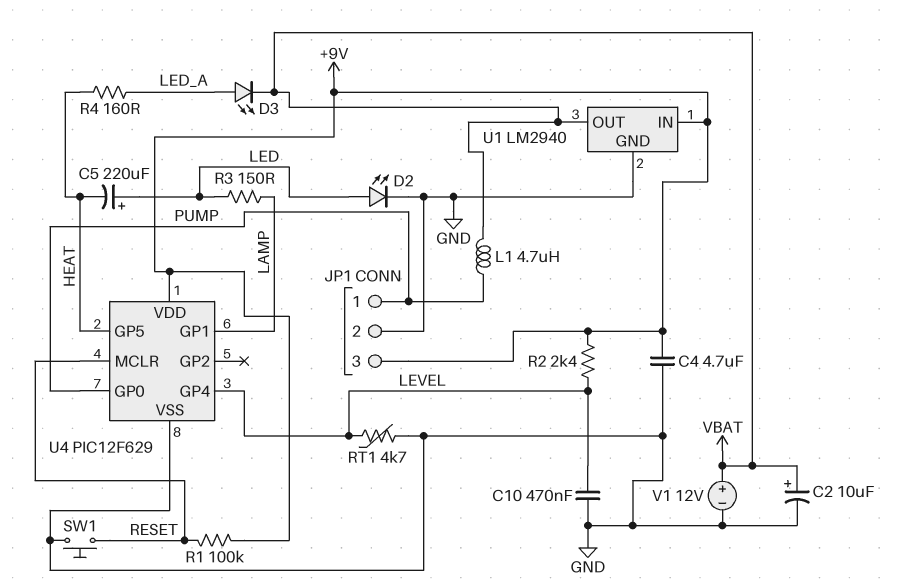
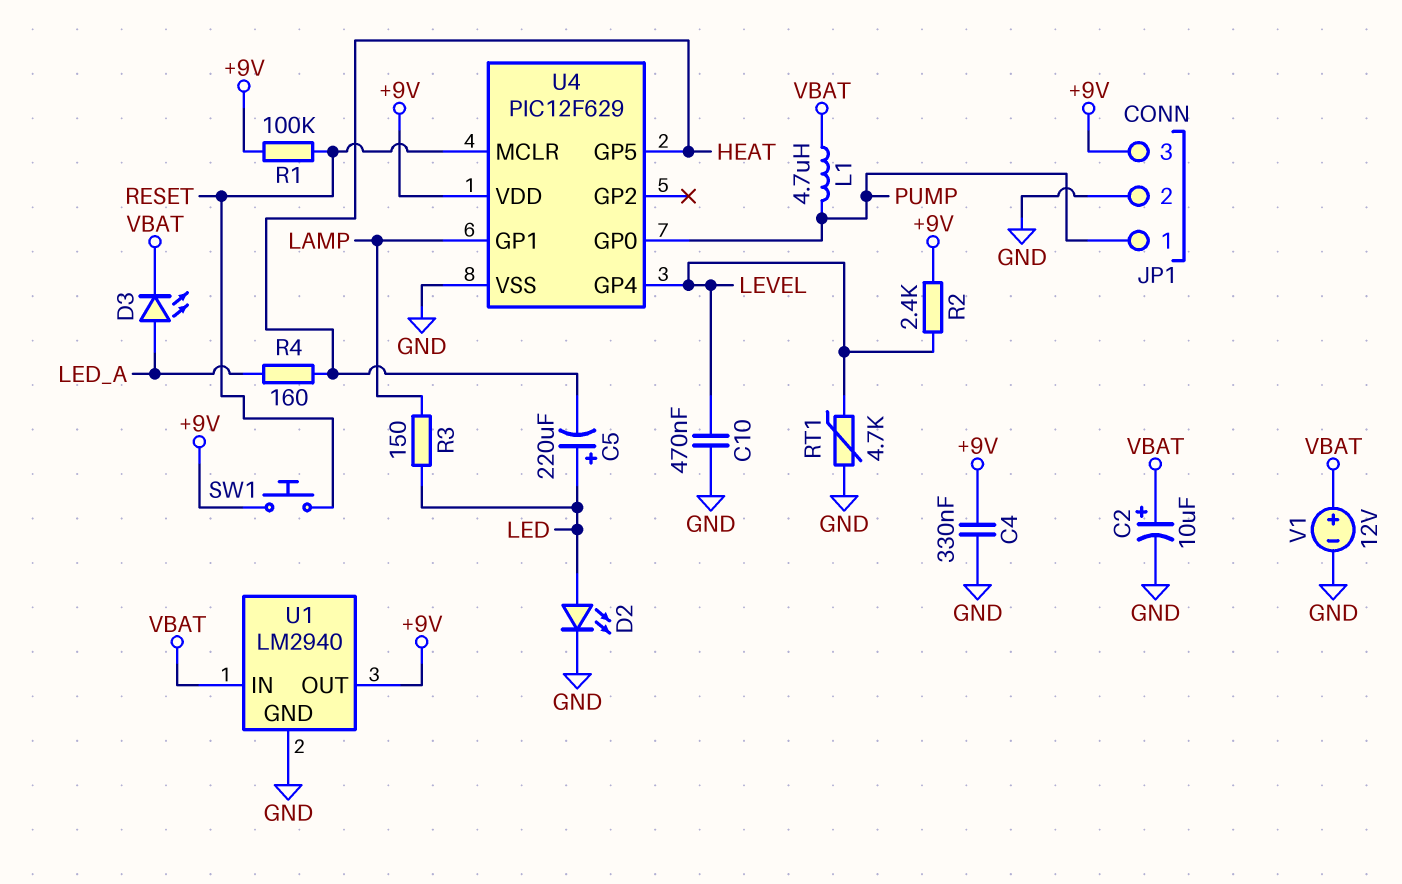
C4: 4.7uF (+9V, GND) -> 330nF (+9V, GND)
SW1: button (GND, RESET) -> button (+9V, RESET)
U1 pin IN: +9V -> VBAT
U1 pin OUT: VBAT -> +9V

